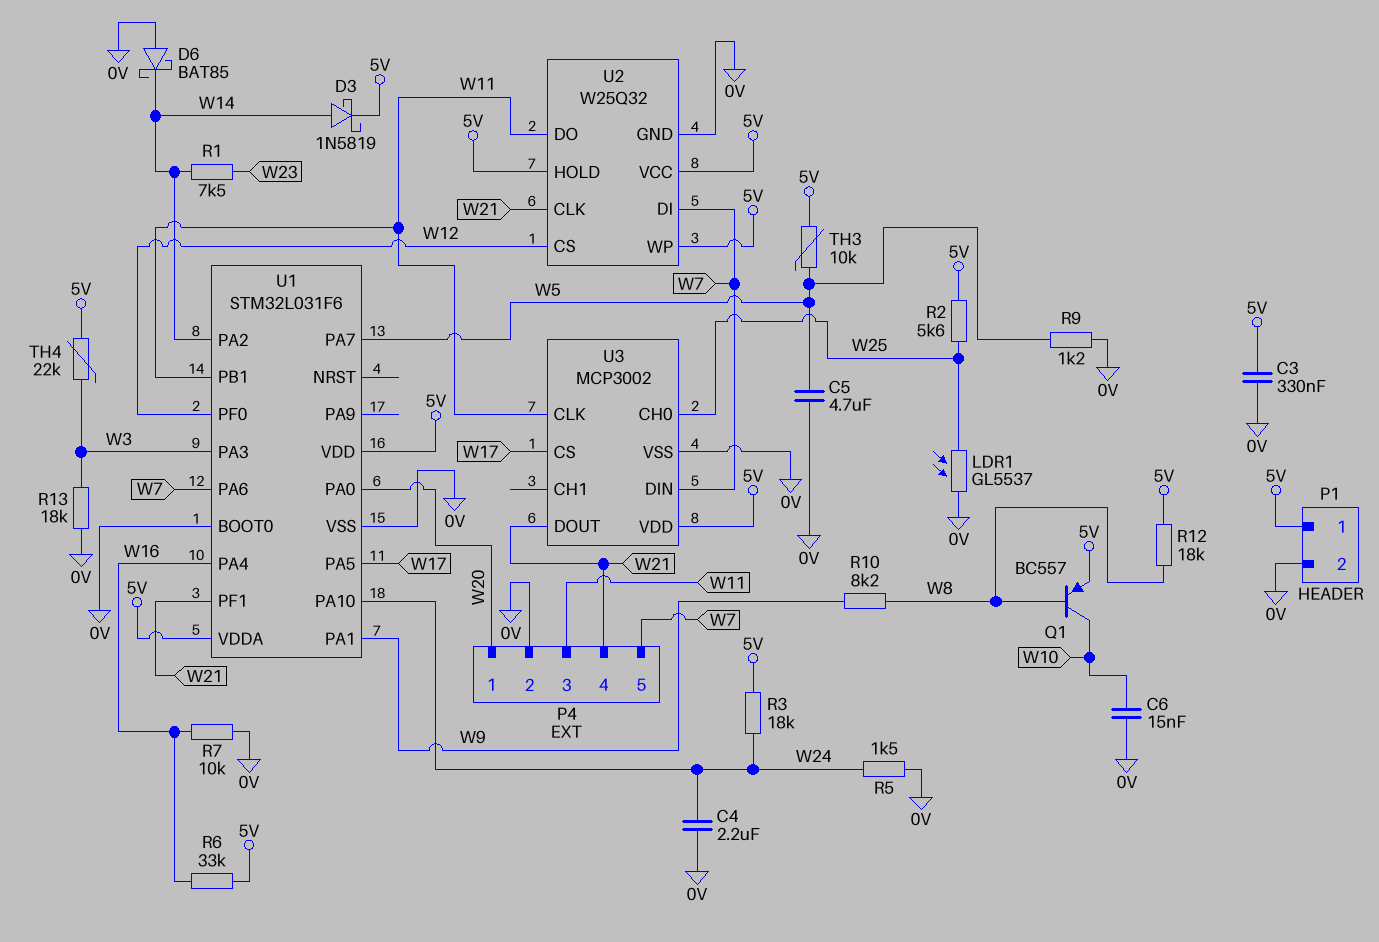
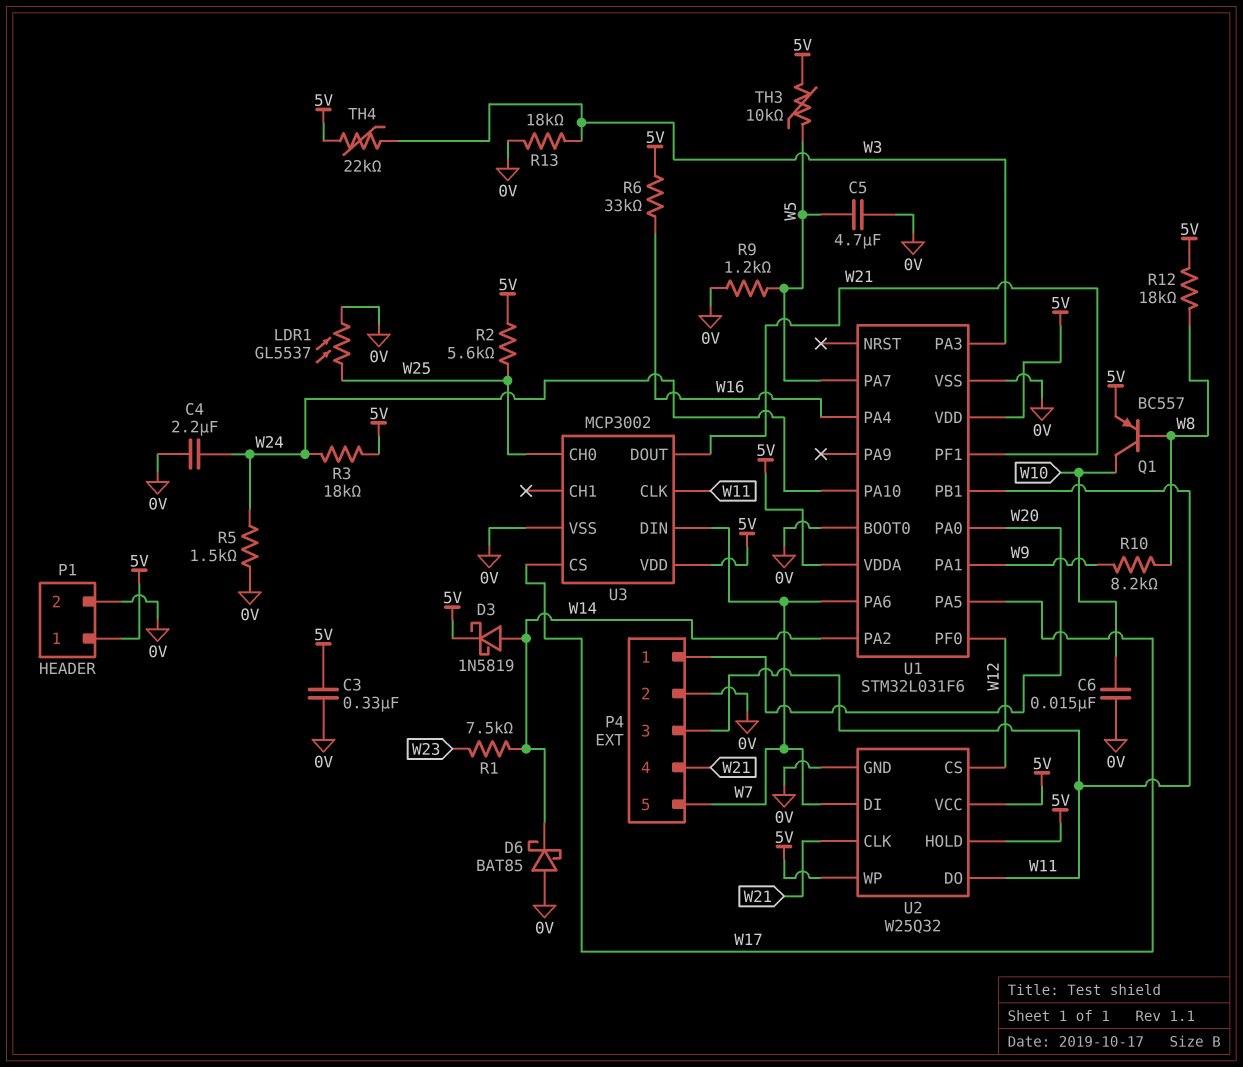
R7: 10k (0V, W16) -> none

